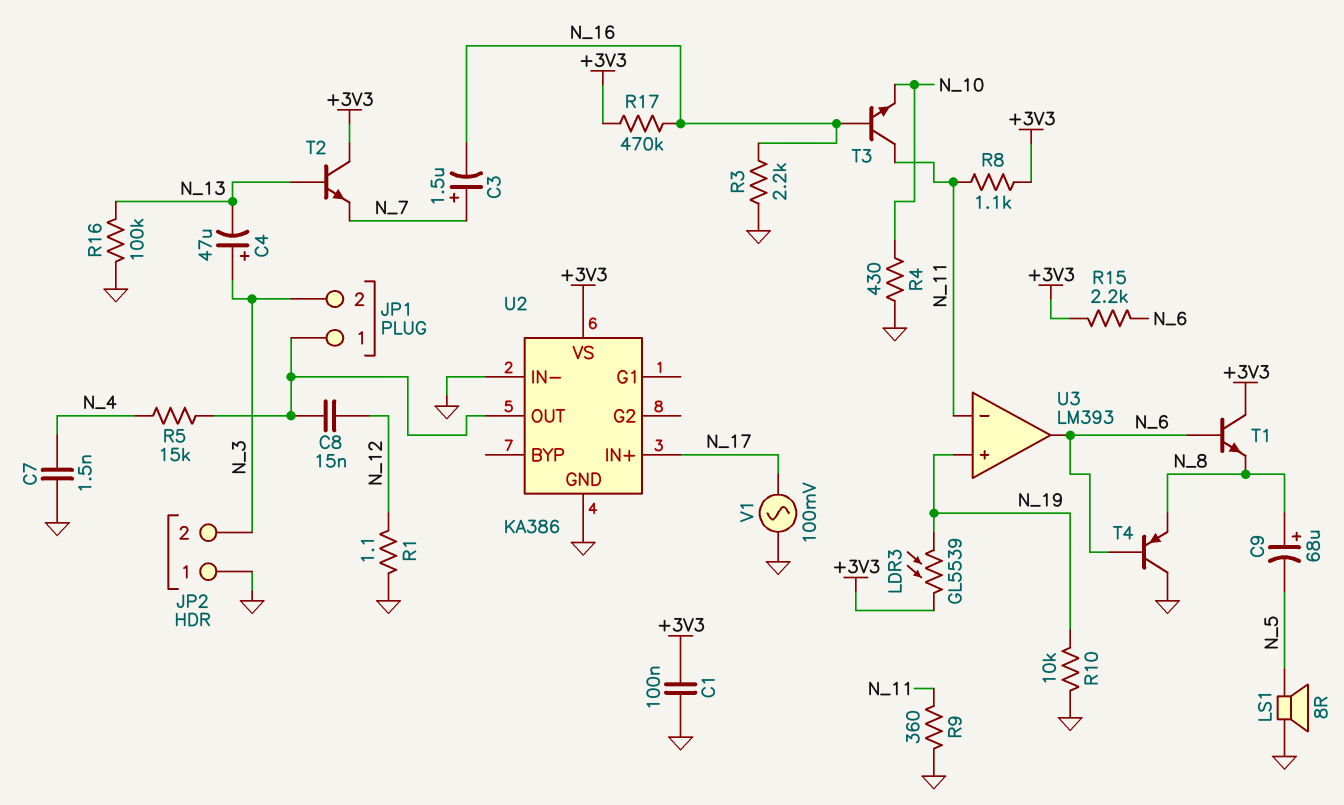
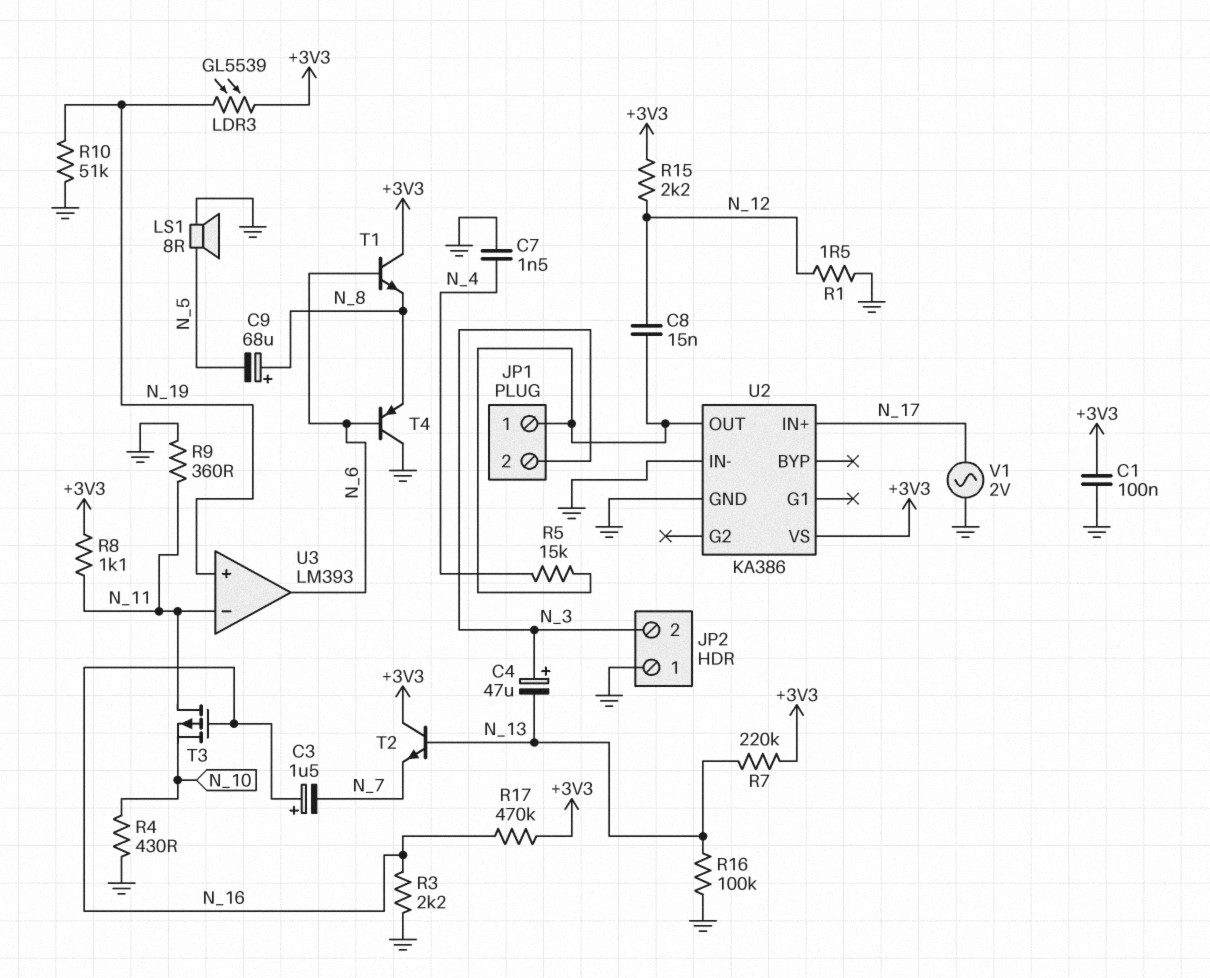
C3: 1.5uF (plus N_7, minus N_16) -> 1.5uF (plus N_16, minus N_7)
R1: 1.1 (GND, N_12) -> 1.5 (GND, N_12)
R7: none -> 220k (+3V3, N_13)
R10: 10k (GND, N_19) -> 51k (GND, N_19)
R15: 2.2k (+3V3, N_6) -> 2.2k (+3V3, N_12)
T3: NPN (B N_16, C N_11, E N_10) -> PMOS (G N_16, D N_11, S N_10)
V1: AC 100mV (GND, N_17) -> AC 2V (GND, N_17)

